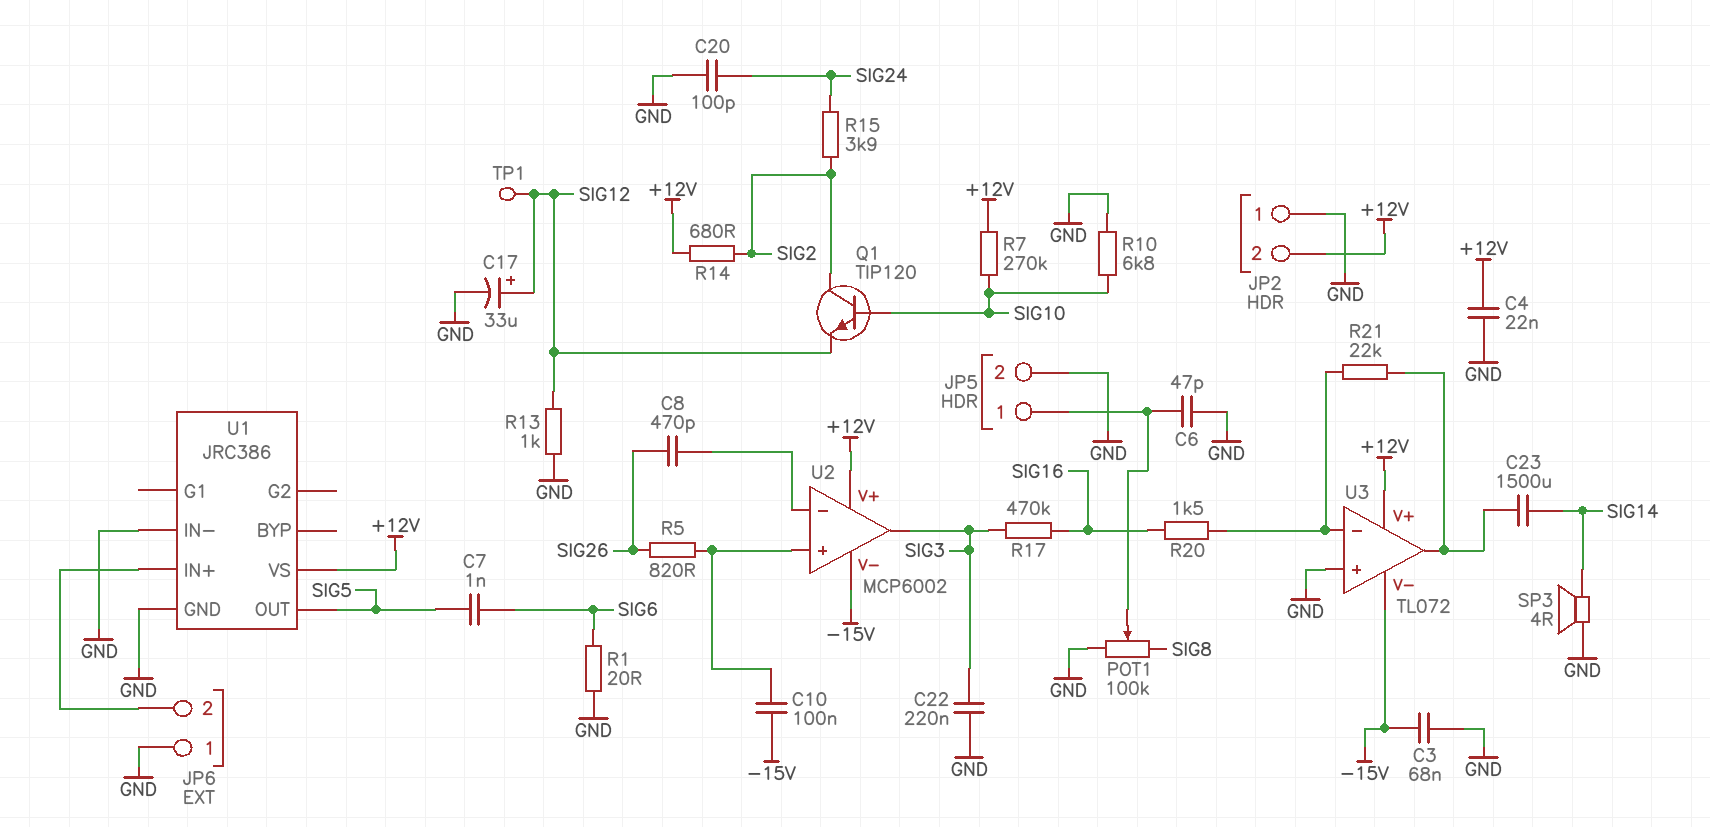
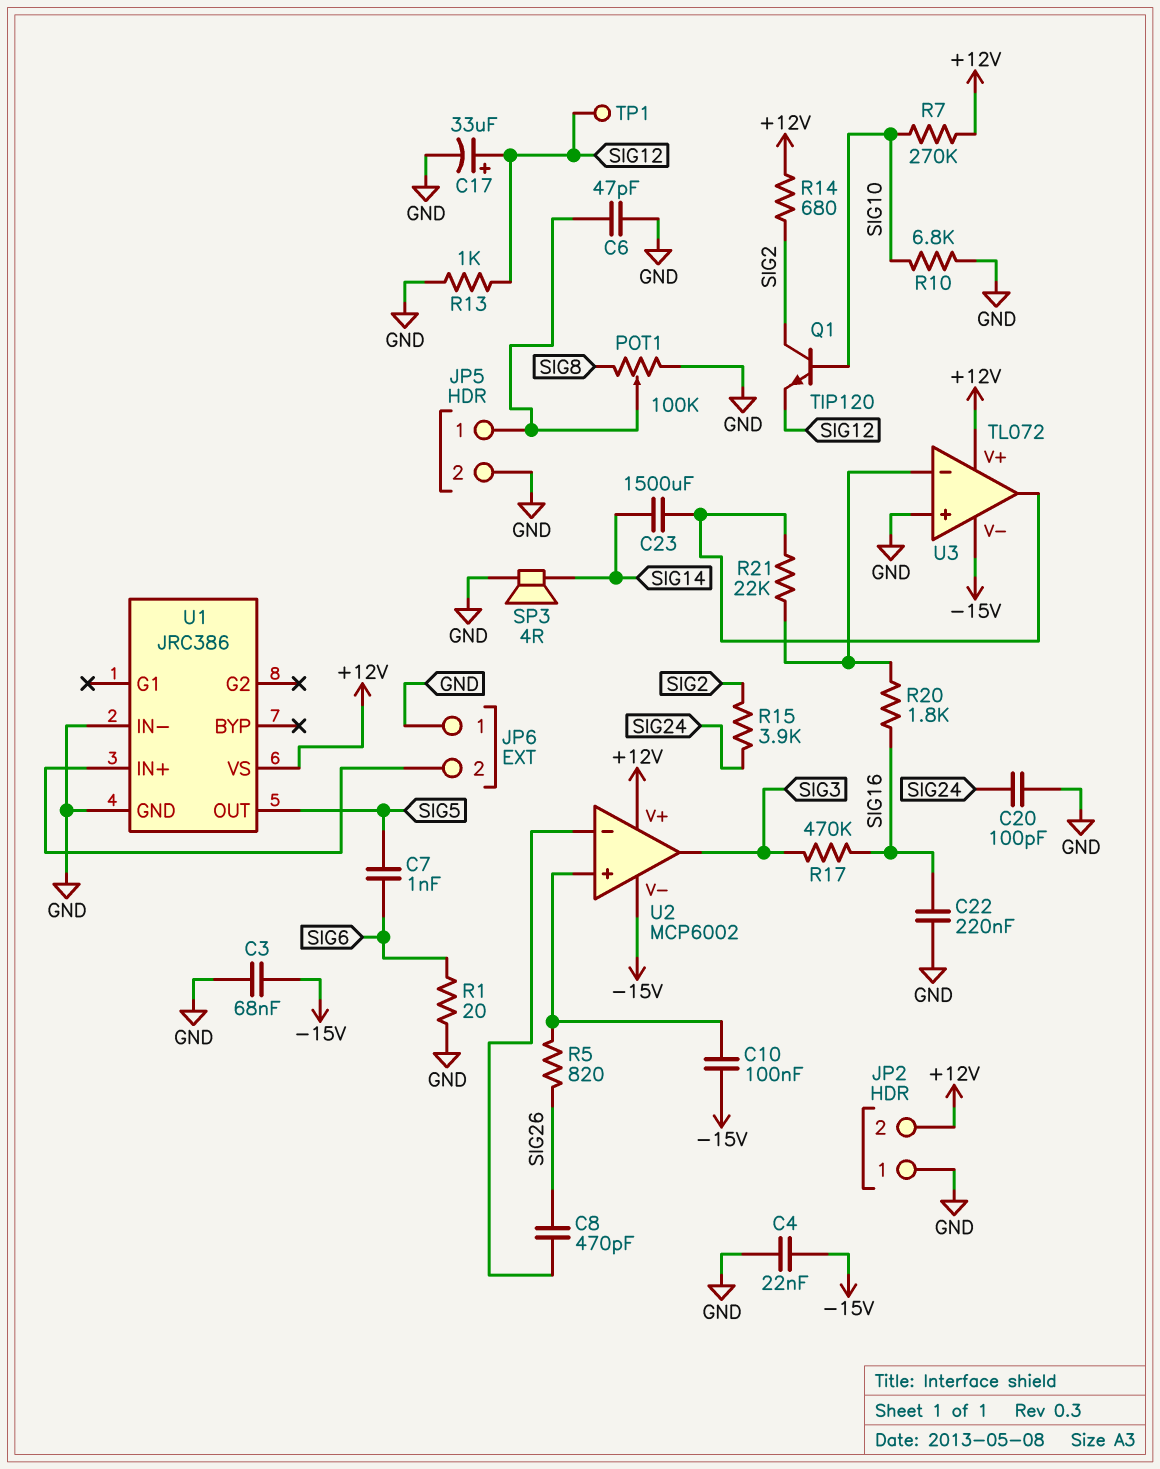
C4: 22nF (+12V, GND) -> 22nF (-15V, GND)
C22: 220nF (GND, SIG3) -> 220nF (GND, SIG16)
R20: 1.5k (SIG16, U3/in-) -> 1.8k (SIG16, U3/in-)

